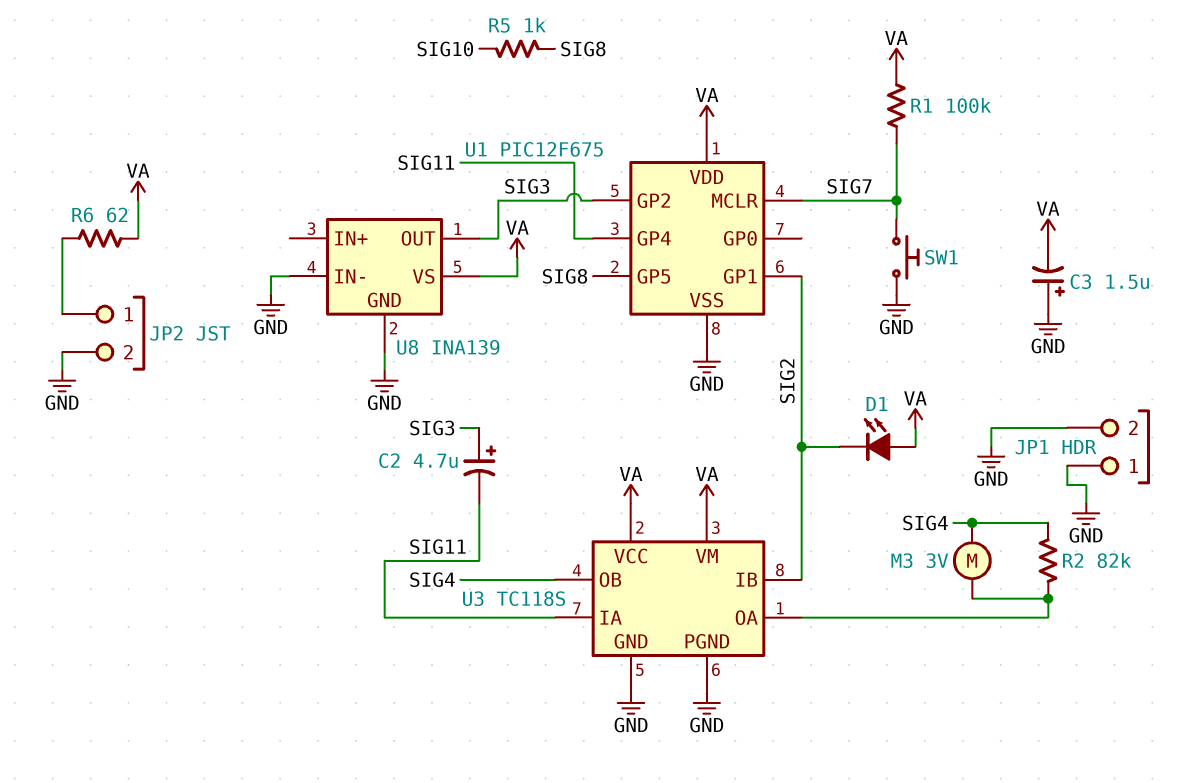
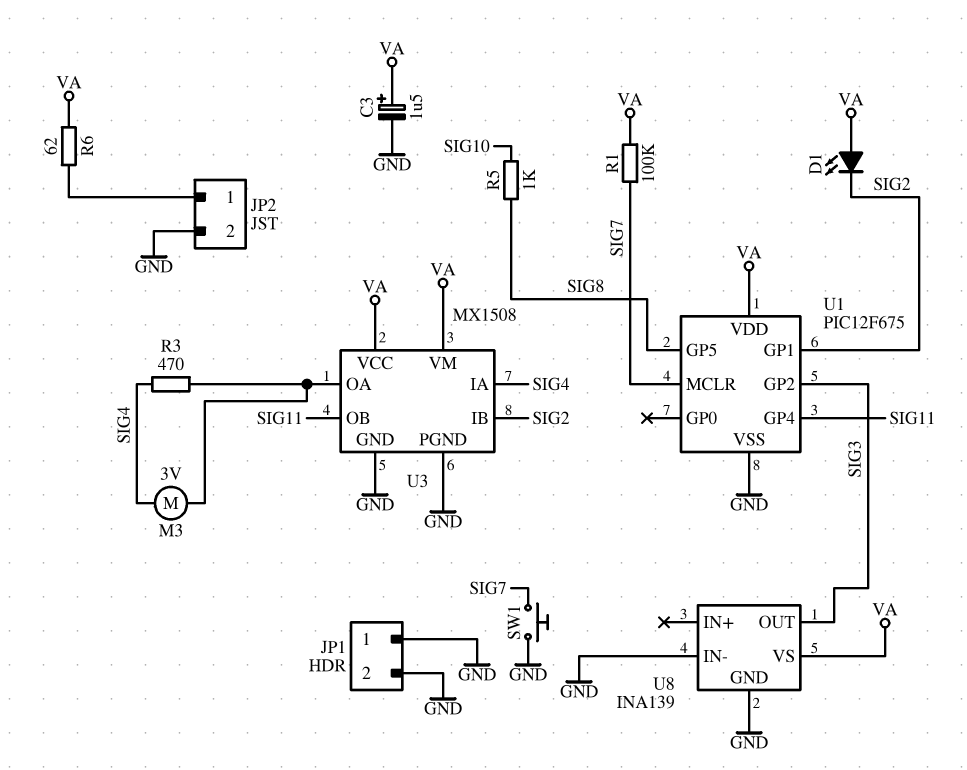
C2: 4.7uF (plus SIG3, minus SIG11) -> none
C3: 1.5uF (plus GND, minus VA) -> 1.5uF (plus VA, minus GND)
R2: 82k (SIG4, U3/OA) -> none
R3: none -> 470 (SIG4, U3/OA)
U3: TC118S -> MX1508
U3 pin IA: SIG11 -> SIG4
U3 pin OB: SIG4 -> SIG11

